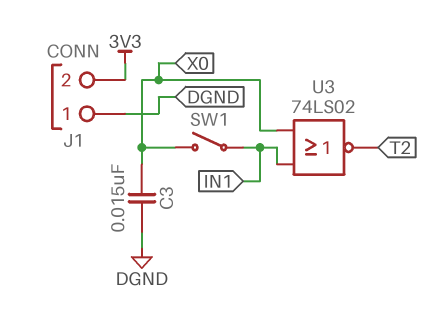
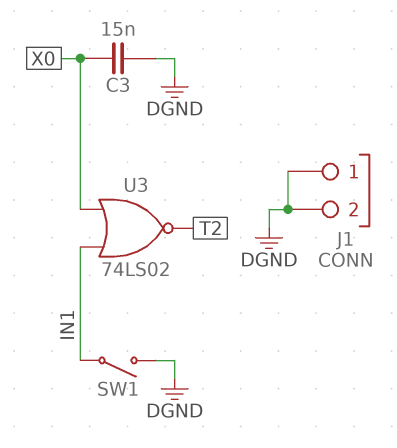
J1 pin 2: 3V3 -> DGND
SW1: switch (IN1, X0) -> switch (DGND, IN1)

